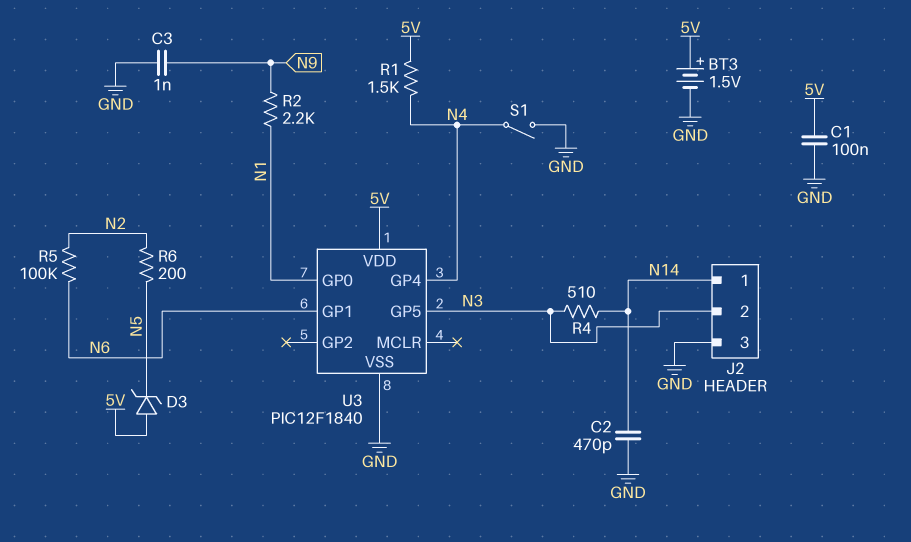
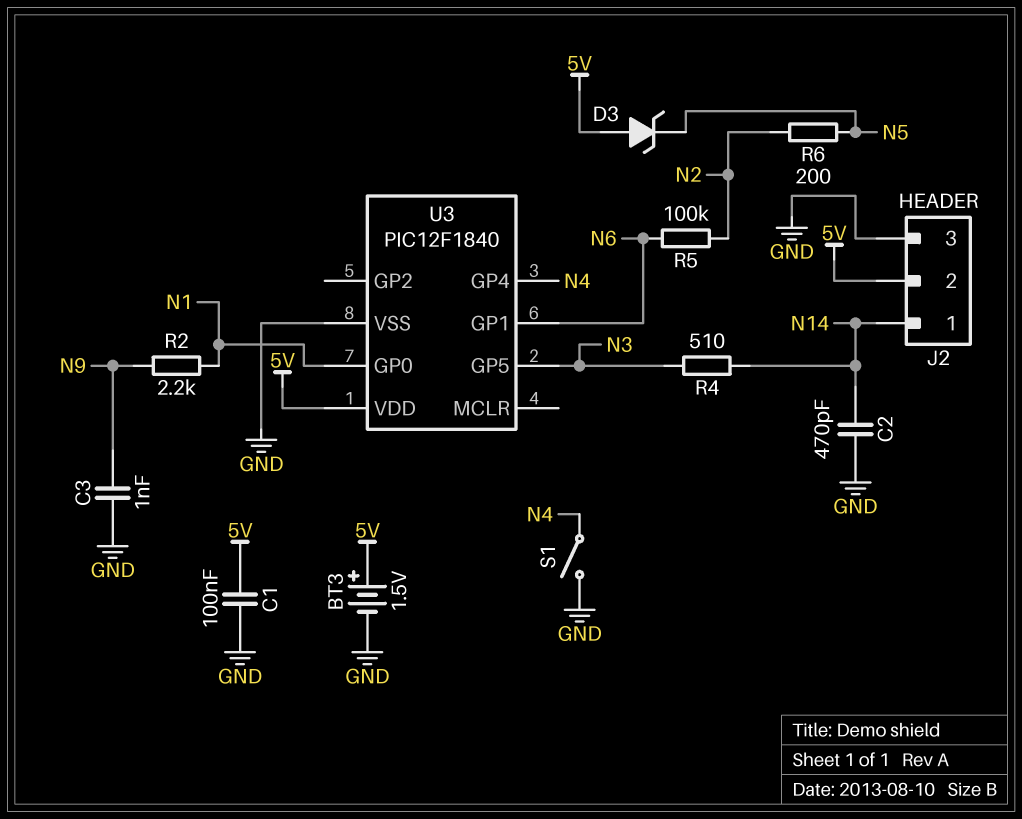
J2 pin 2: N3 -> 5V
R1: 1.5k (5V, N4) -> none

